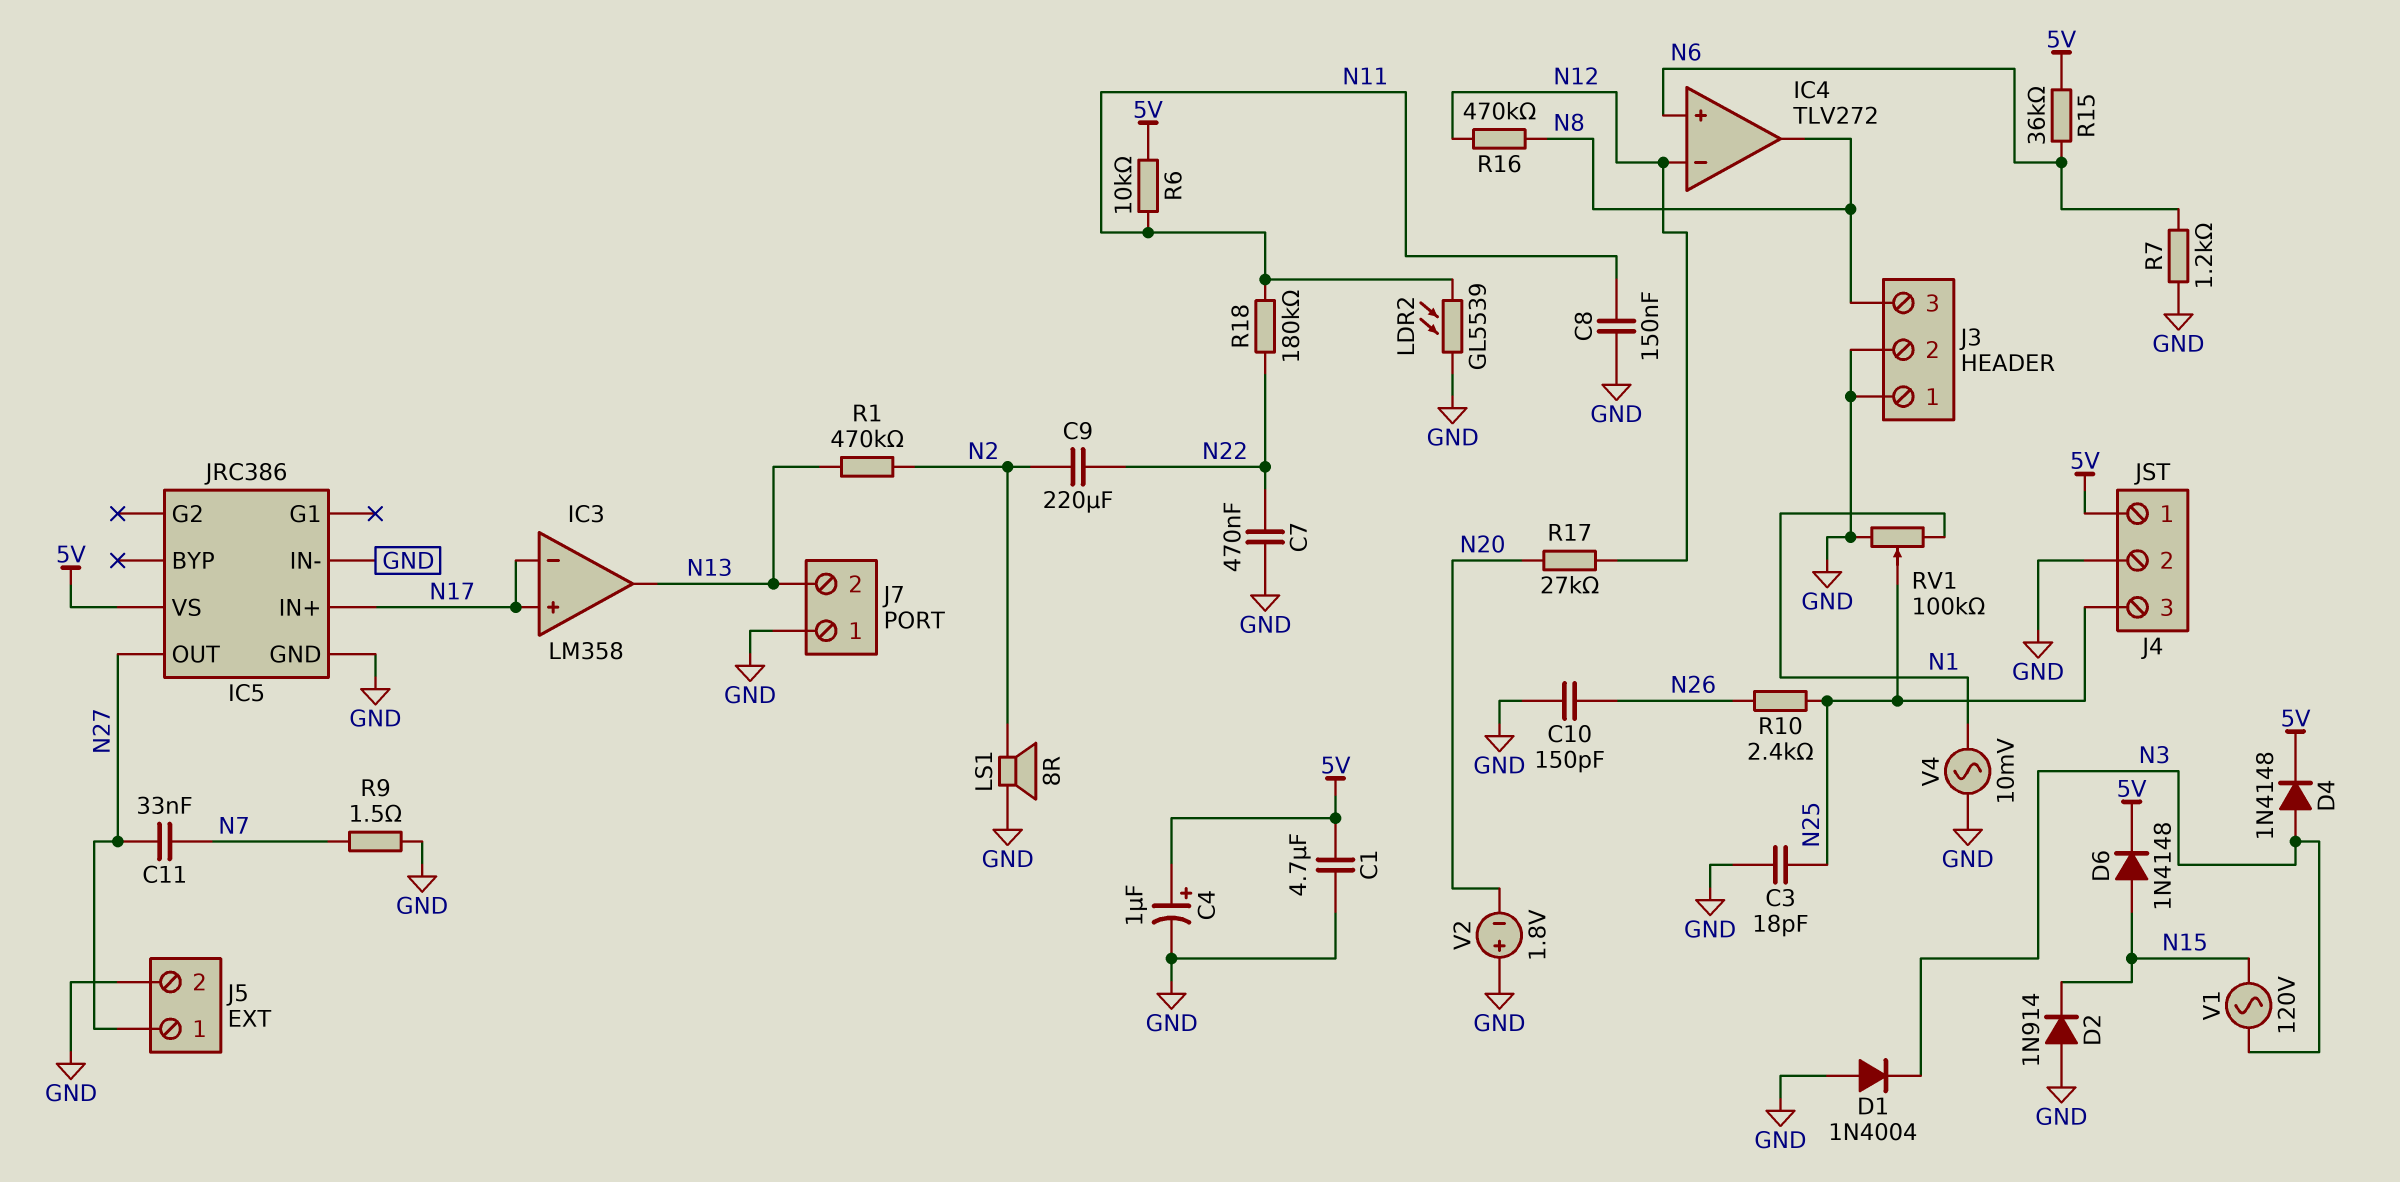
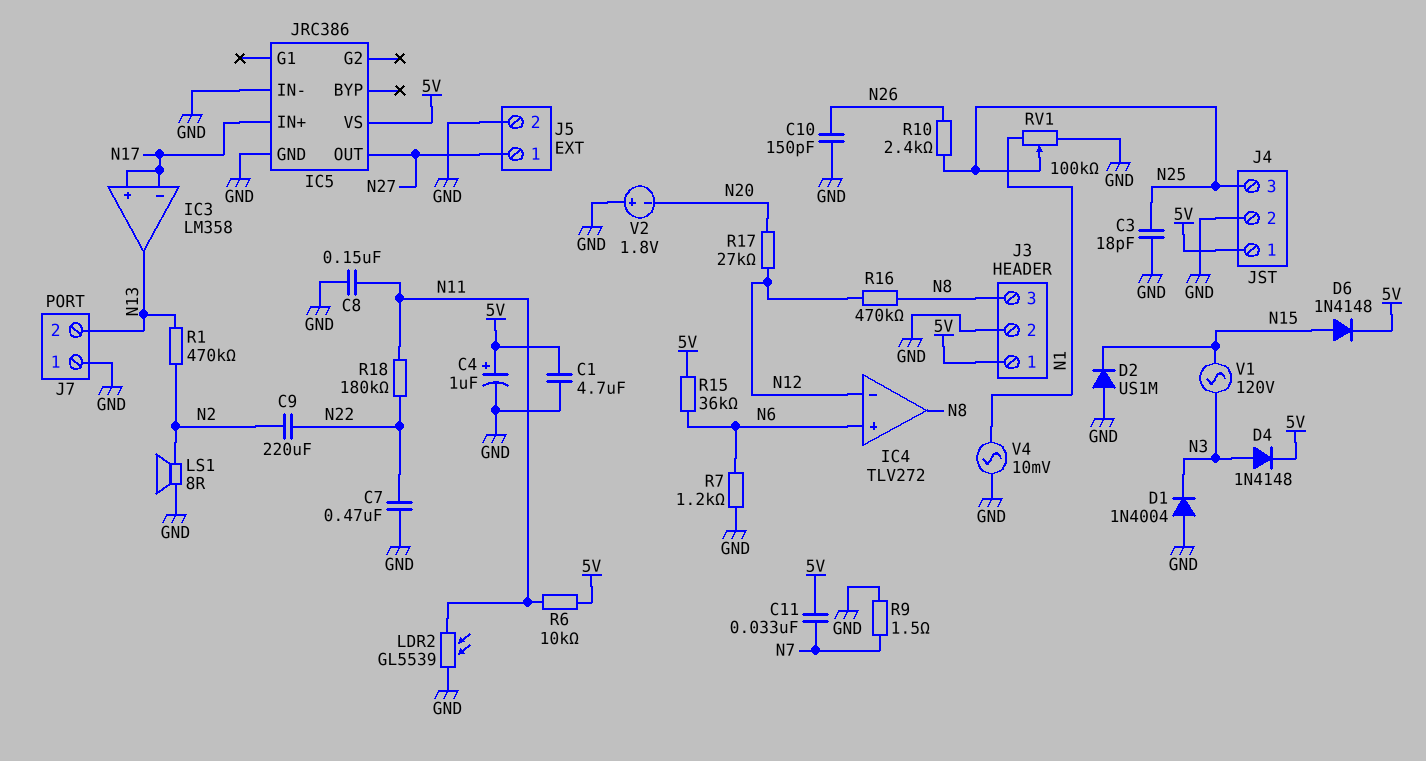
C11: 33nF (N7, N27) -> 33nF (5V, N7)
D2: diode 1N914 (A GND, K N15) -> diode US1M (A GND, K N15)
J3 pin 1: GND -> 5V

